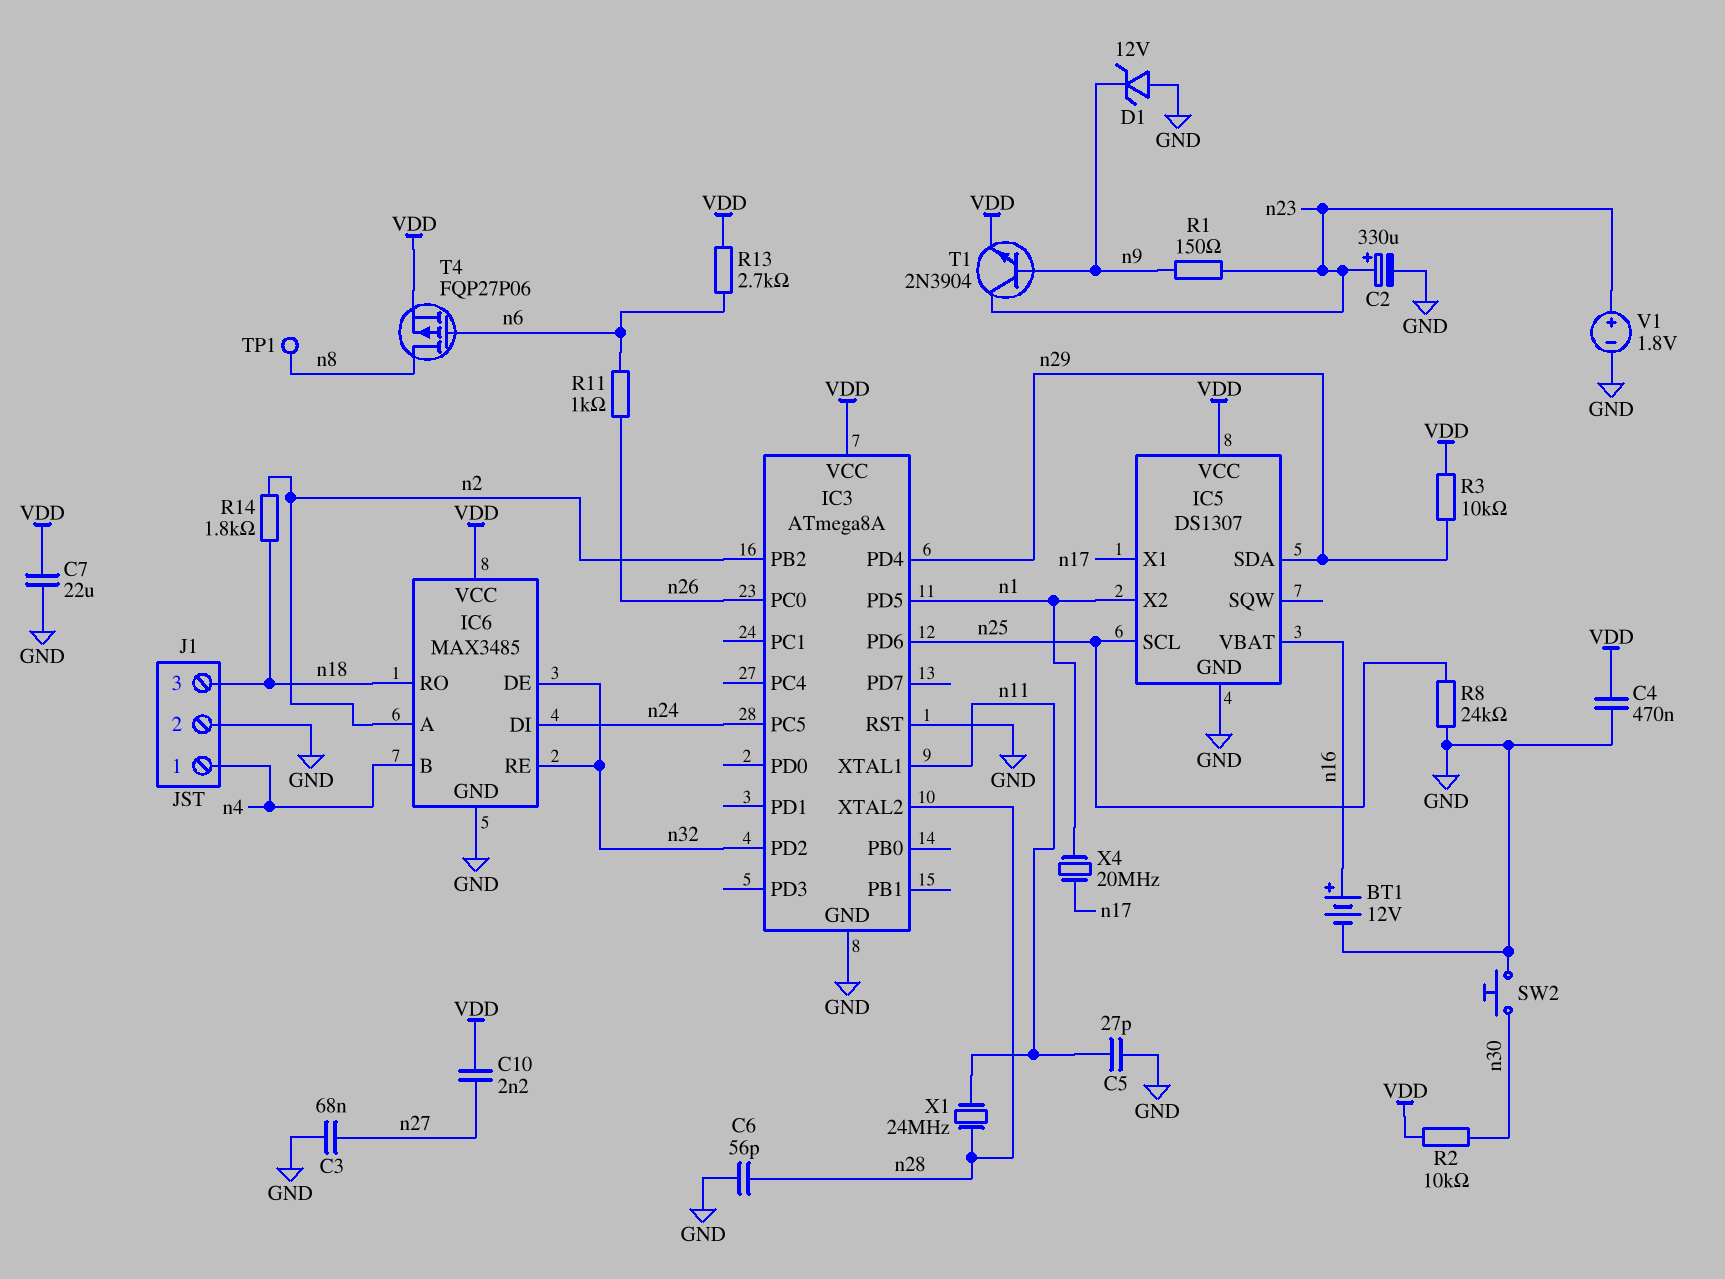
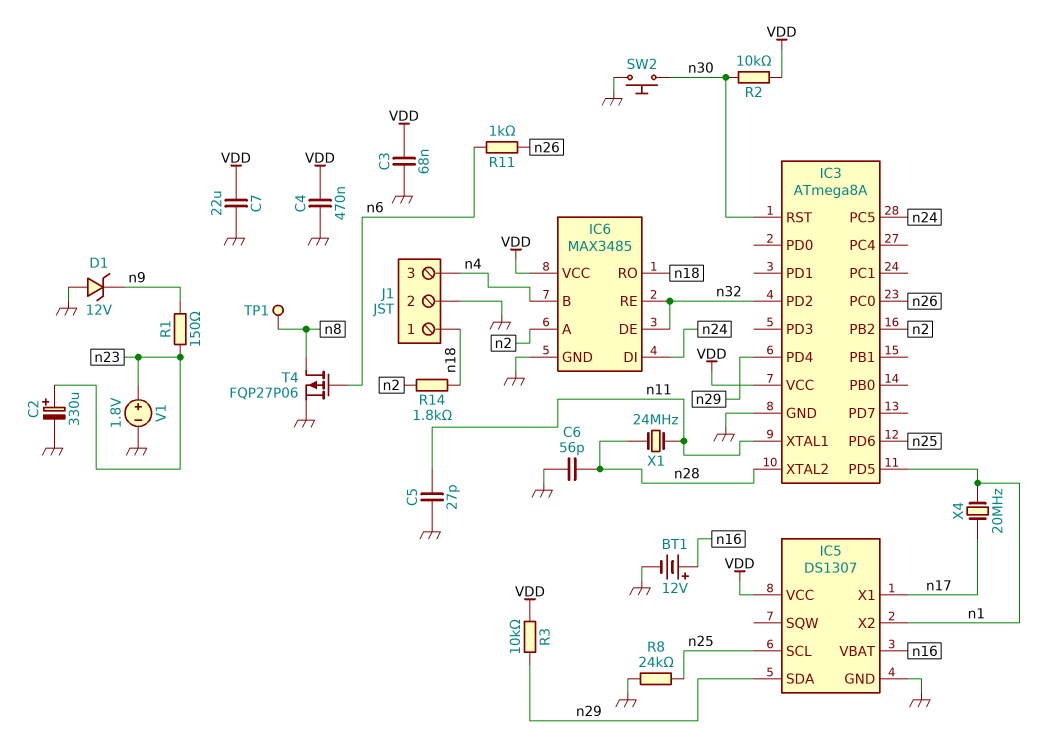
C3: 68nF (GND, n27) -> 68nF (GND, VDD)
C10: 2.2nF (VDD, n27) -> none
IC3 pin RST: GND -> n30
J1 pin 1: n4 -> n18
J1 pin 3: n18 -> n4
R13: 2.7k (VDD, n6) -> none
T1: NPN 2N3904 (B n9, C n23, E VDD) -> none
T4: PMOS FQP27P06 (G n6, D n8, S VDD) -> PMOS FQP27P06 (G n6, D n8, S GND)

